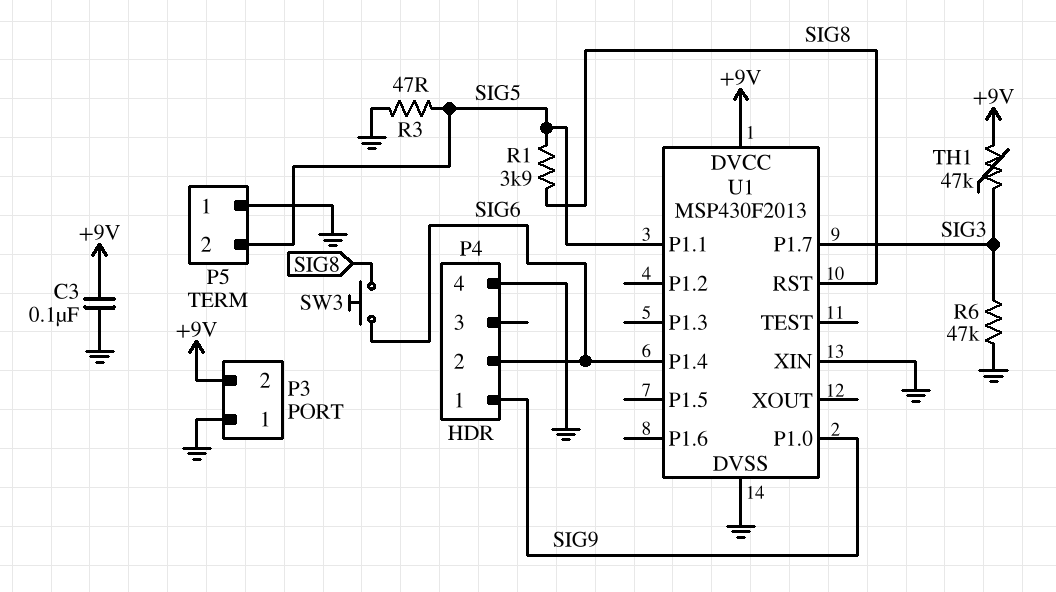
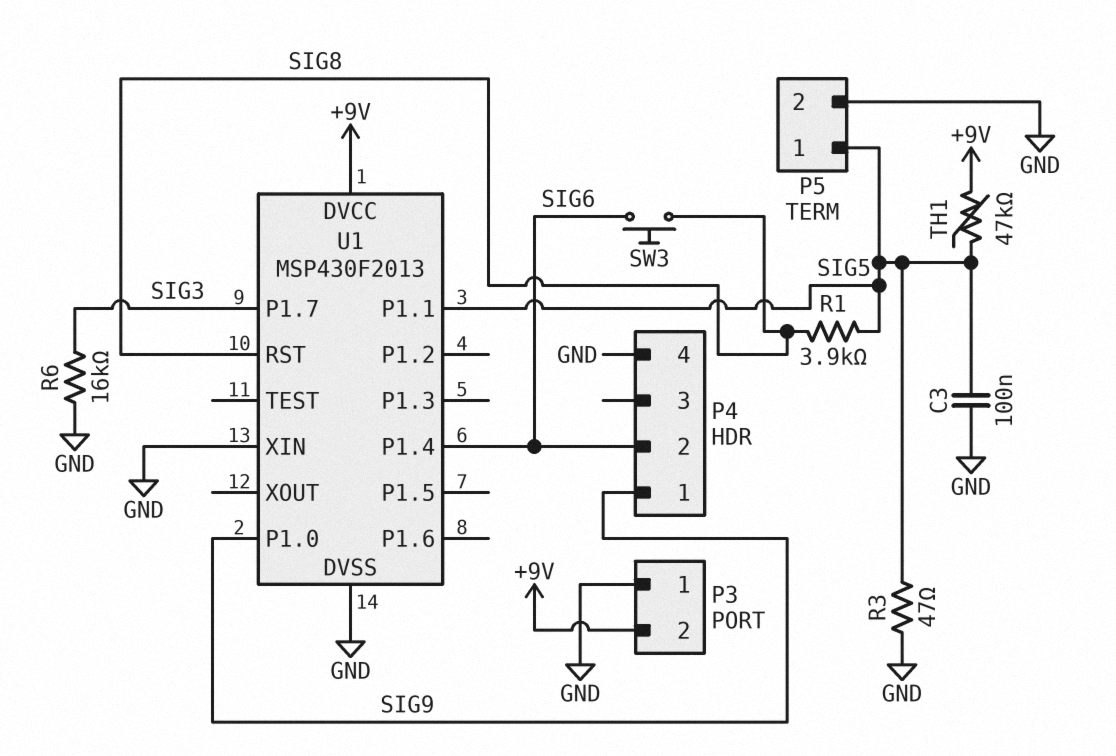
C3: 100nF (+9V, GND) -> 100nF (GND, SIG5)
P5 pin 1: GND -> SIG5
P5 pin 2: SIG5 -> GND
R6: 47k (GND, SIG3) -> 16k (GND, SIG3)
TH1: 47k (+9V, SIG3) -> 47k (+9V, SIG5)

